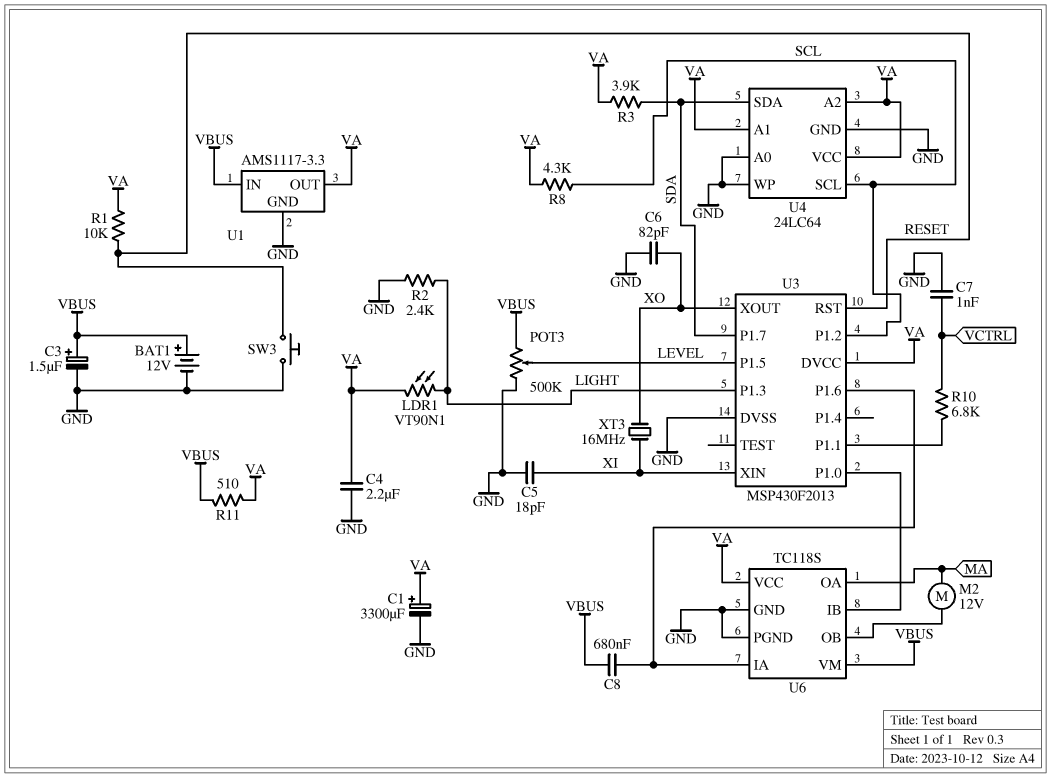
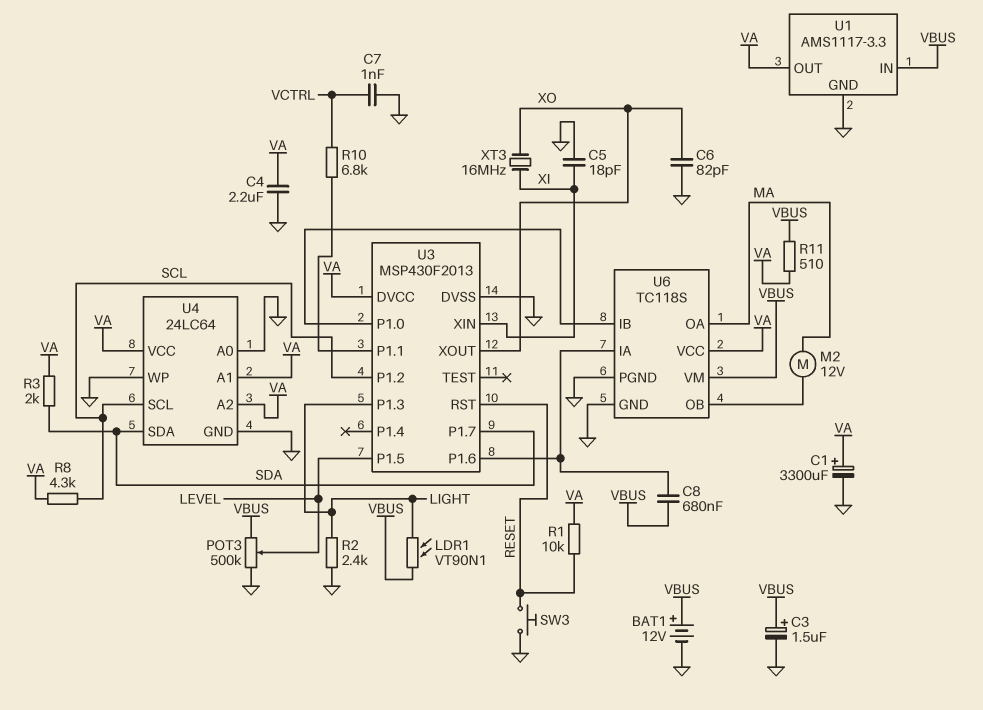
LDR1: VT90N1 (LIGHT, VA) -> VT90N1 (LIGHT, VBUS)
R3: 3.9k (SDA, VA) -> 2k (SDA, VA)

